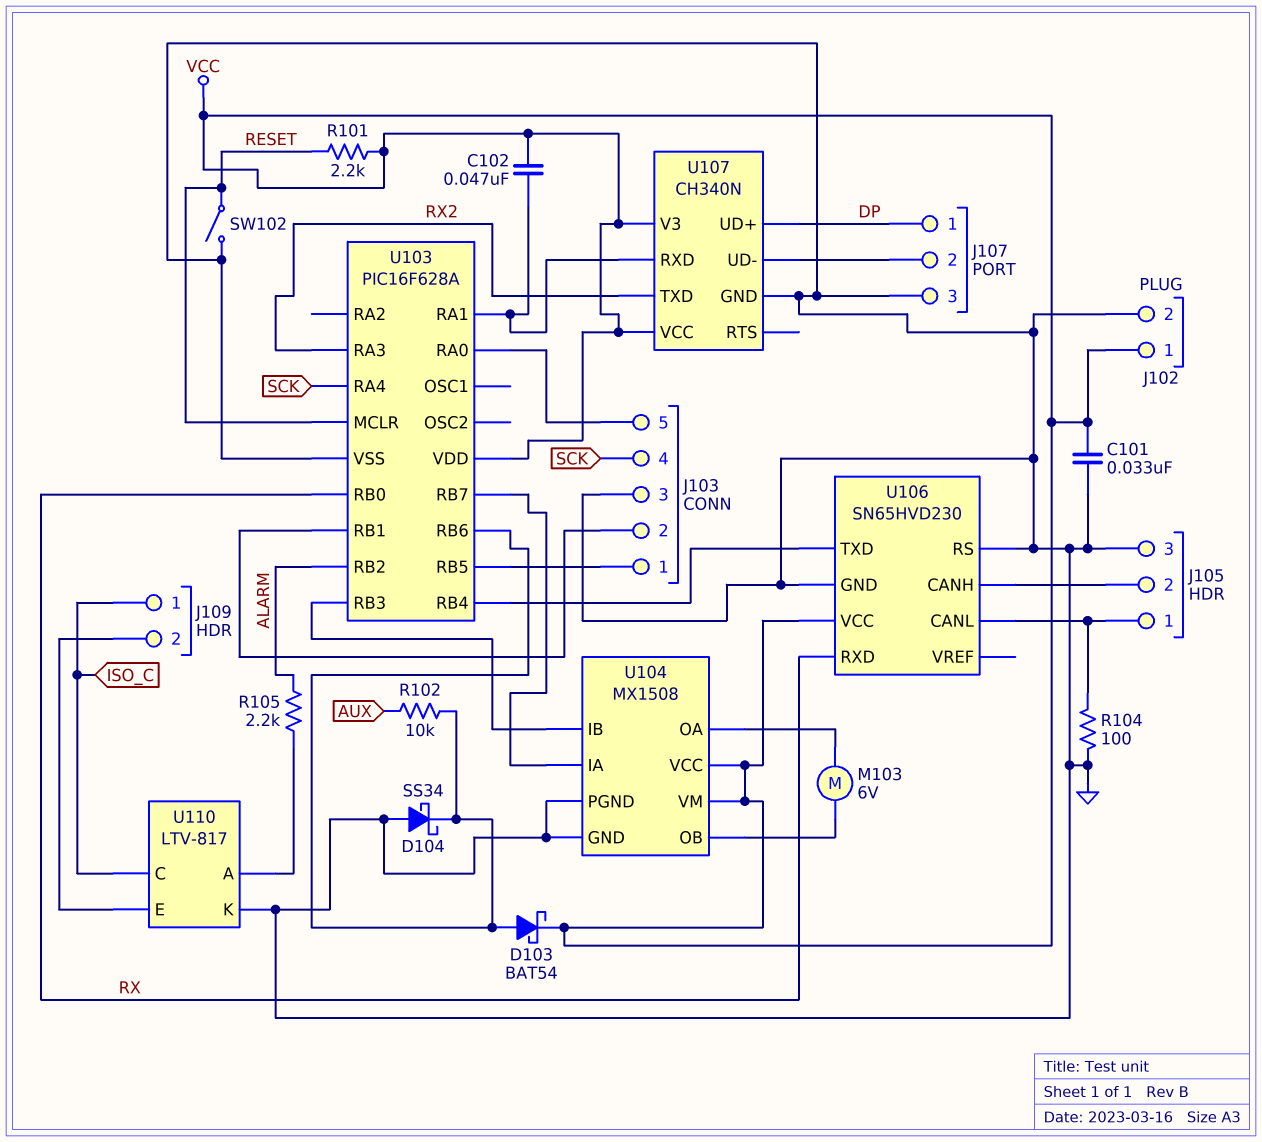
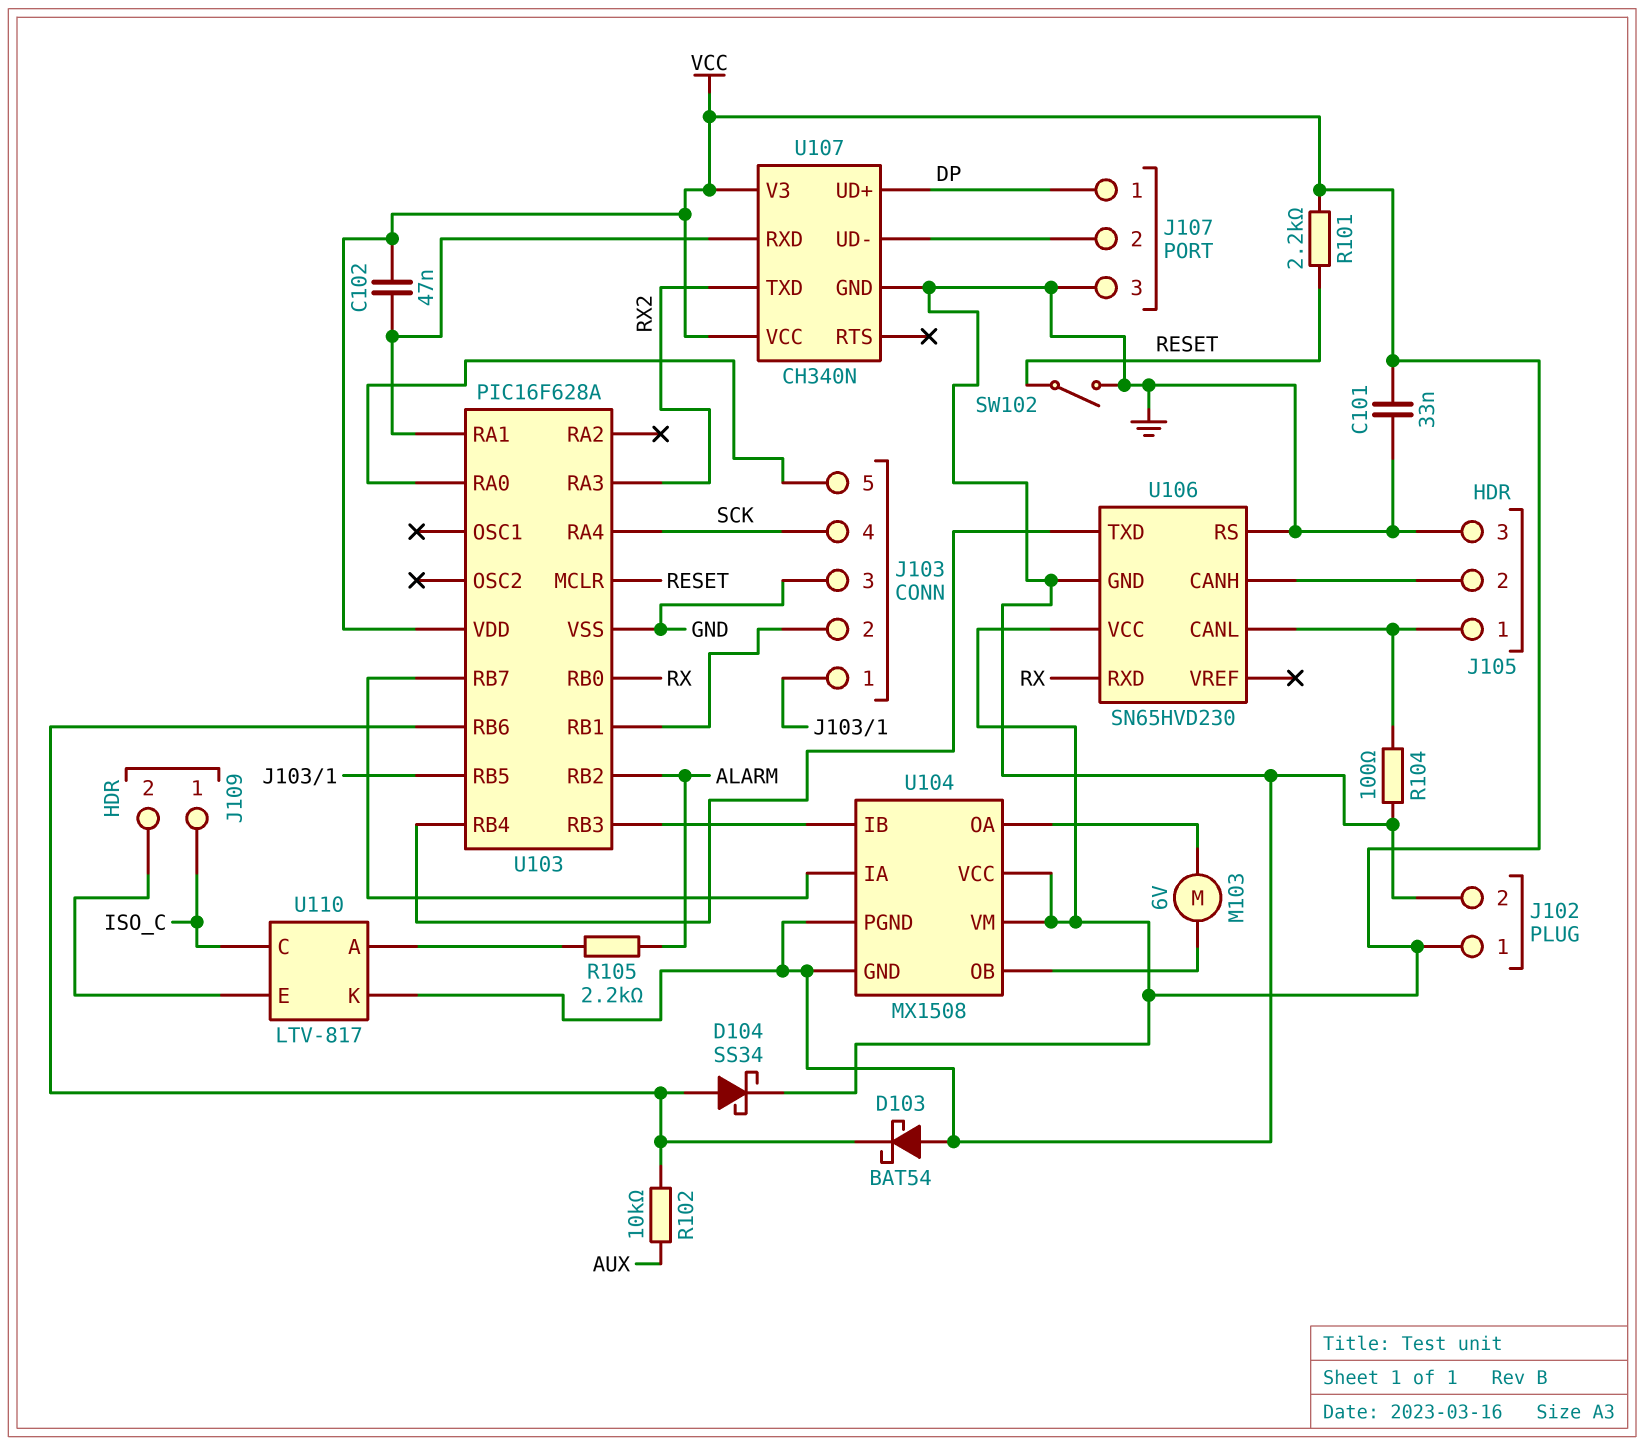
D103: schottky BAT54 (A U103/RB6, K VCC) -> schottky BAT54 (A GND, K U103/RB6)
D104: schottky SS34 (A GND, K U103/RB6) -> schottky SS34 (A U103/RB6, K VCC)

